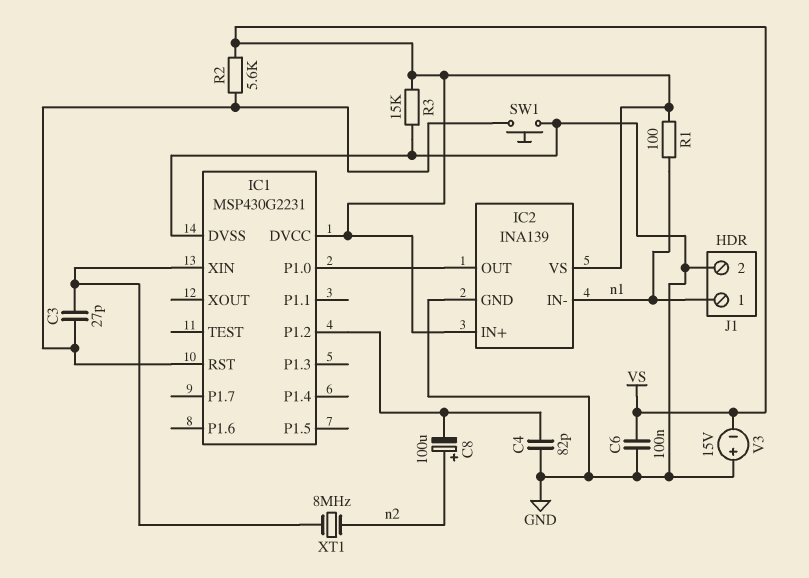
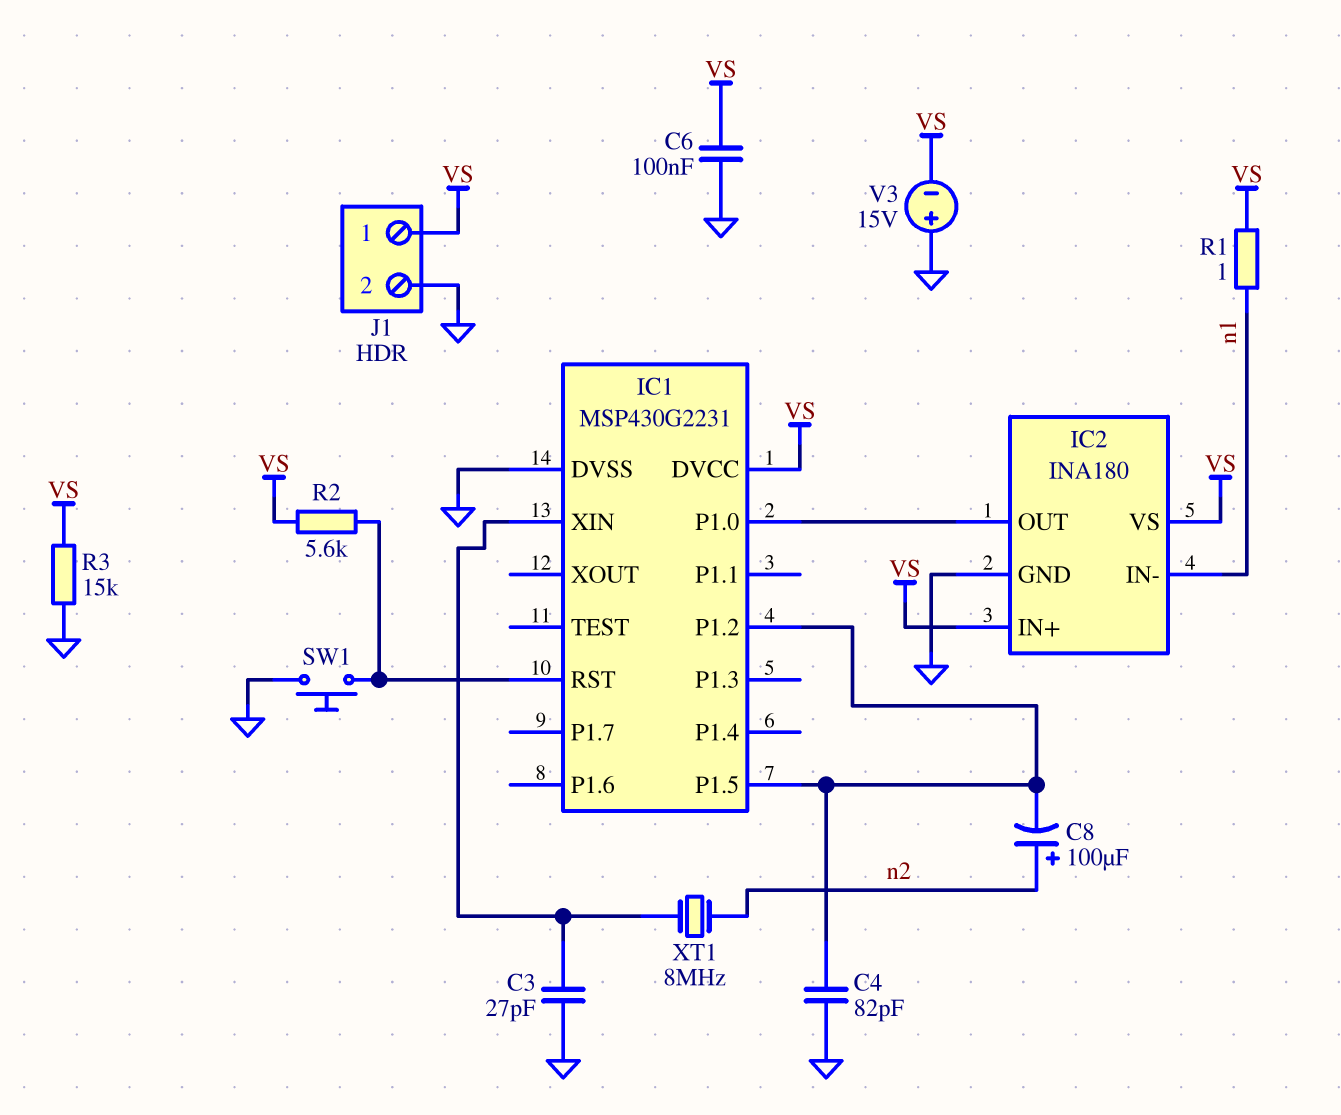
C3: 27pF (IC1/RST, IC1/XIN) -> 27pF (GND, IC1/XIN)
IC1 pin P1.5: none -> IC1/P1.2
IC2: INA139 -> INA180
J1 pin 1: n1 -> VS
R1: 100 (VS, n1) -> 1 (VS, n1)

